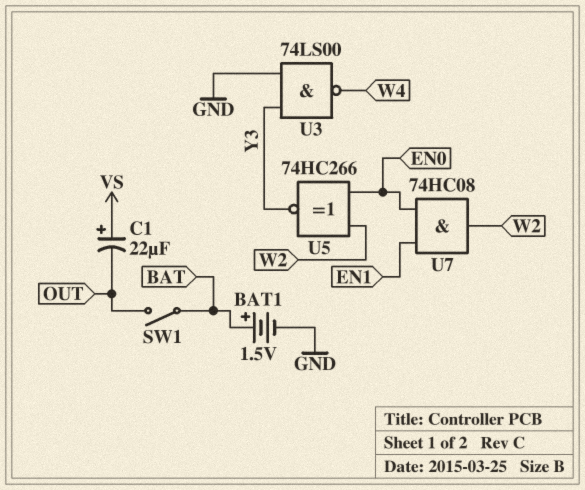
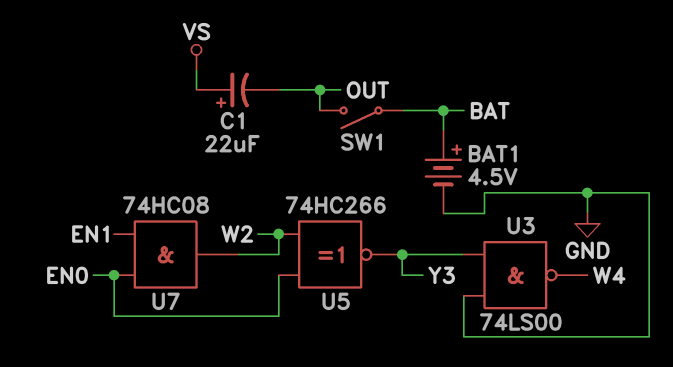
BAT1: 1.5V (plus BAT, minus GND) -> 4.5V (plus BAT, minus GND)

